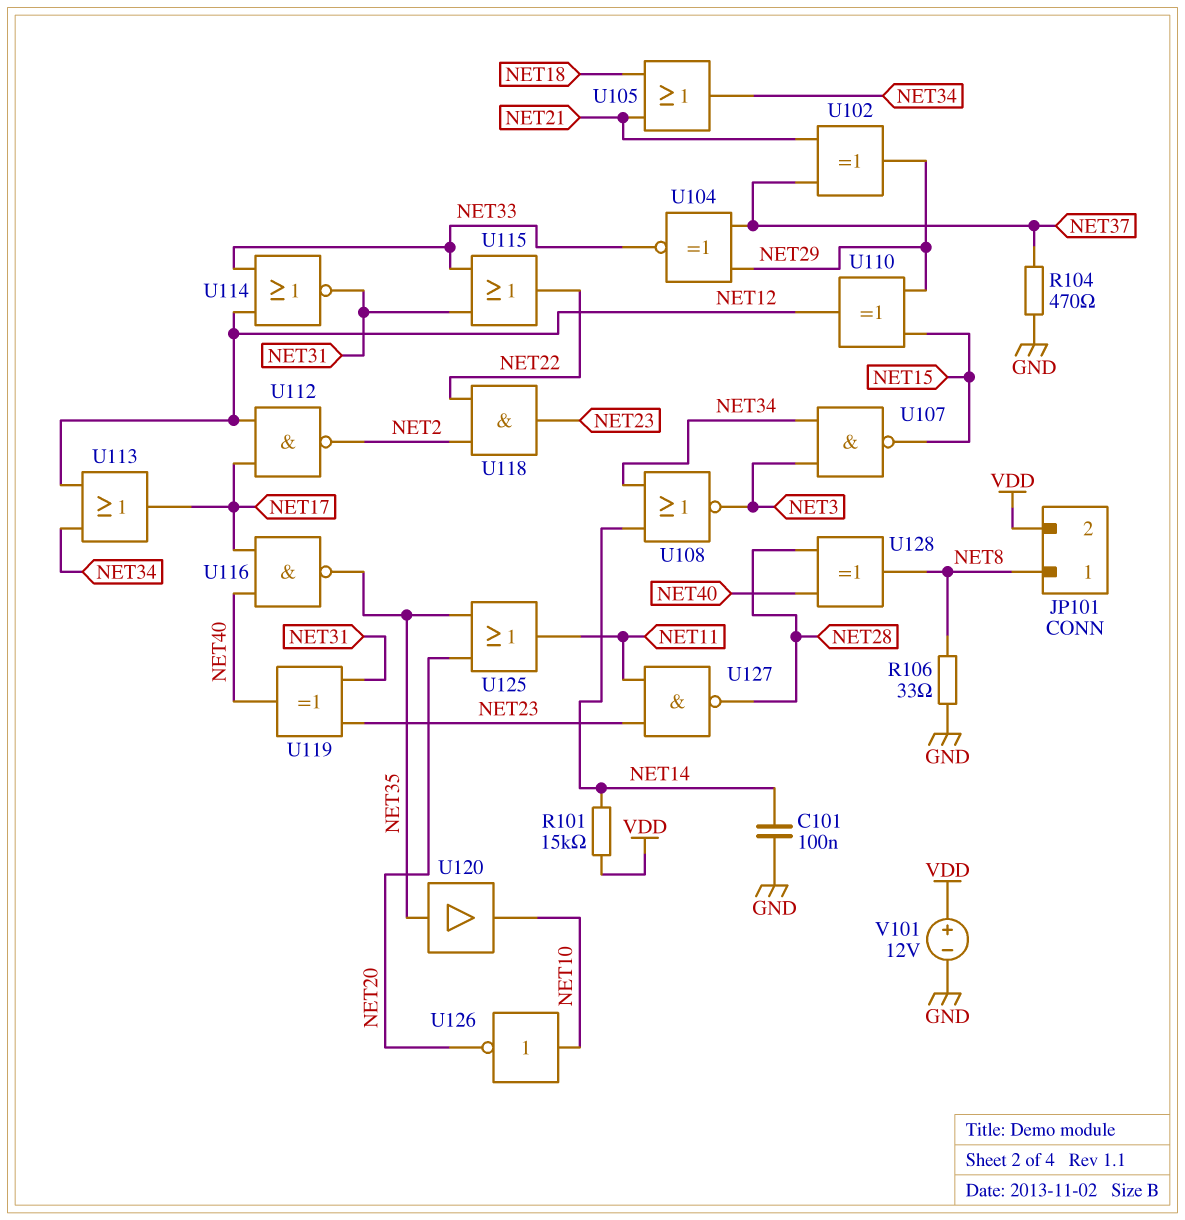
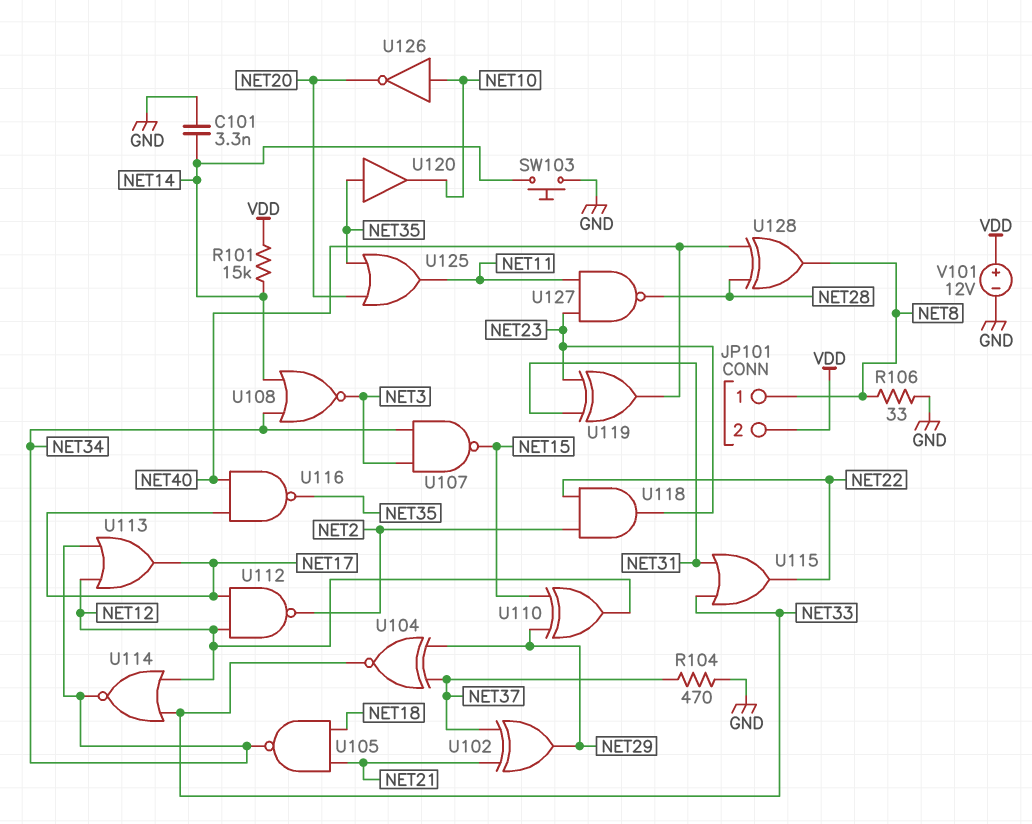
C101: 100nF (GND, NET14) -> 3.3nF (GND, NET14)
SW103: none -> button (GND, NET14)
U105: OR (in NET18, in NET21, out NET34) -> NAND (in NET18, in NET21, out NET34)
U114: NOR (in NET12, in NET33, out NET31) -> NOR (in NET12, in NET33, out NET34)

